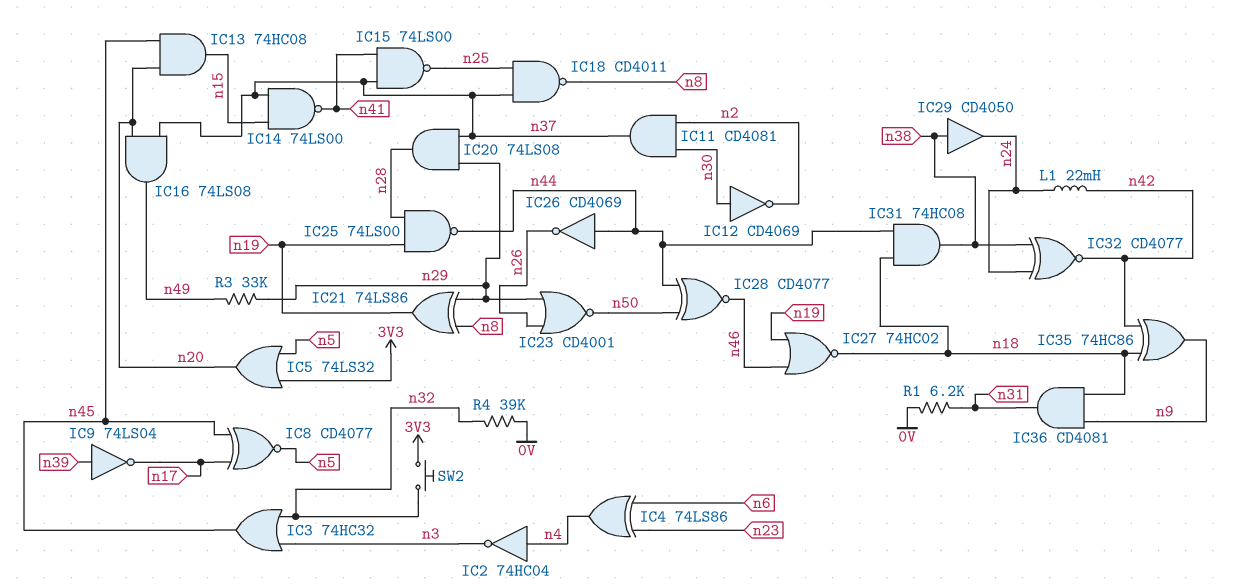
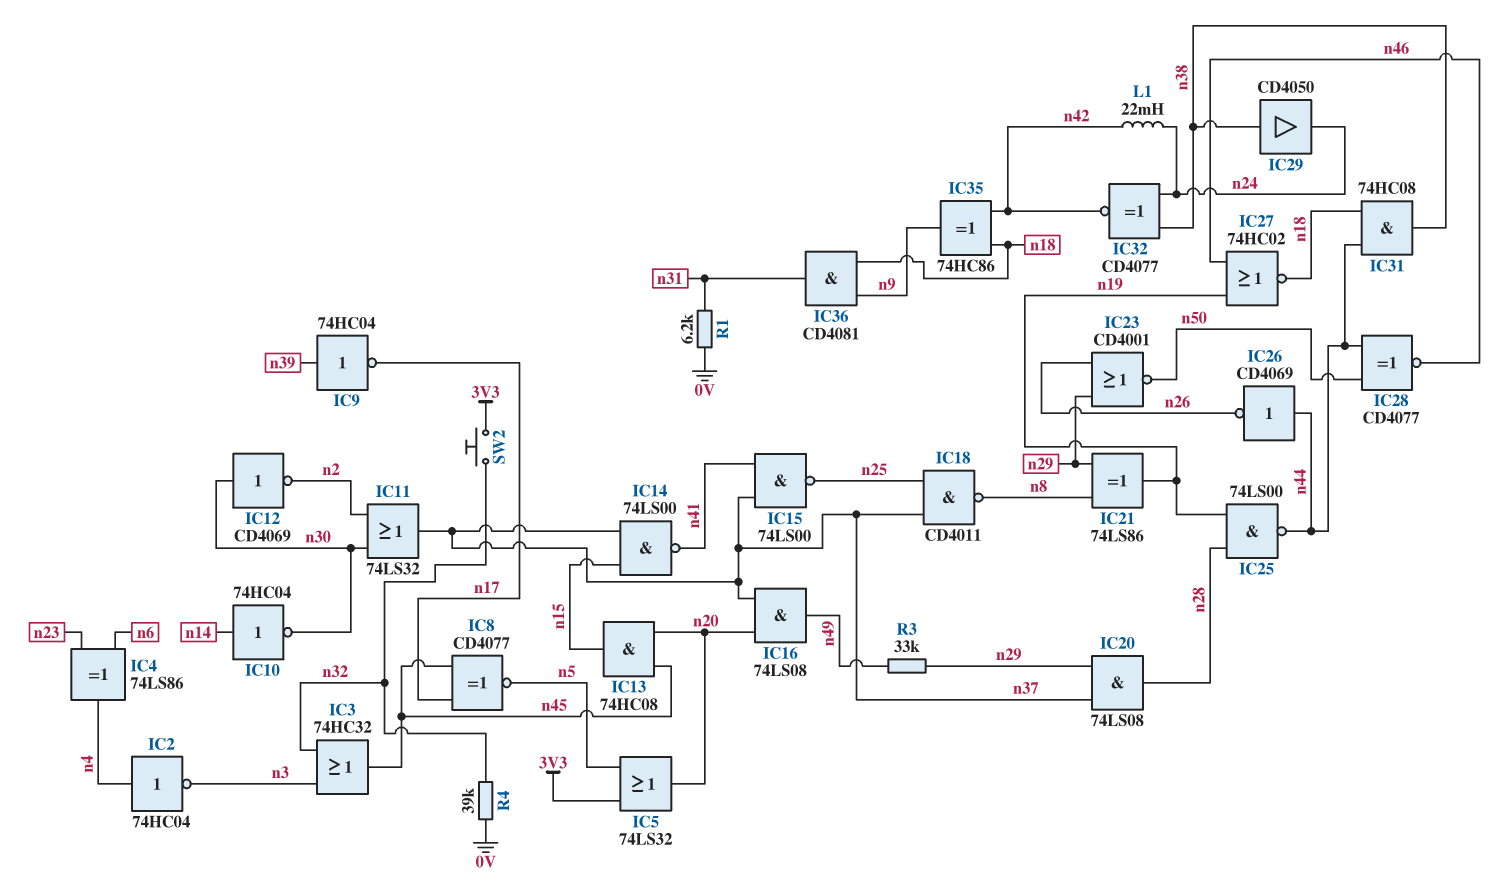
IC9: NOT 74LS04 (in n39, out n17) -> NOT 74HC04 (in n39, out n17)
IC10: none -> NOT 74HC04 (in n14, out n30)
IC11: AND CD4081 (in n2, in n30, out n37) -> OR 74LS32 (in n2, in n30, out n37)

